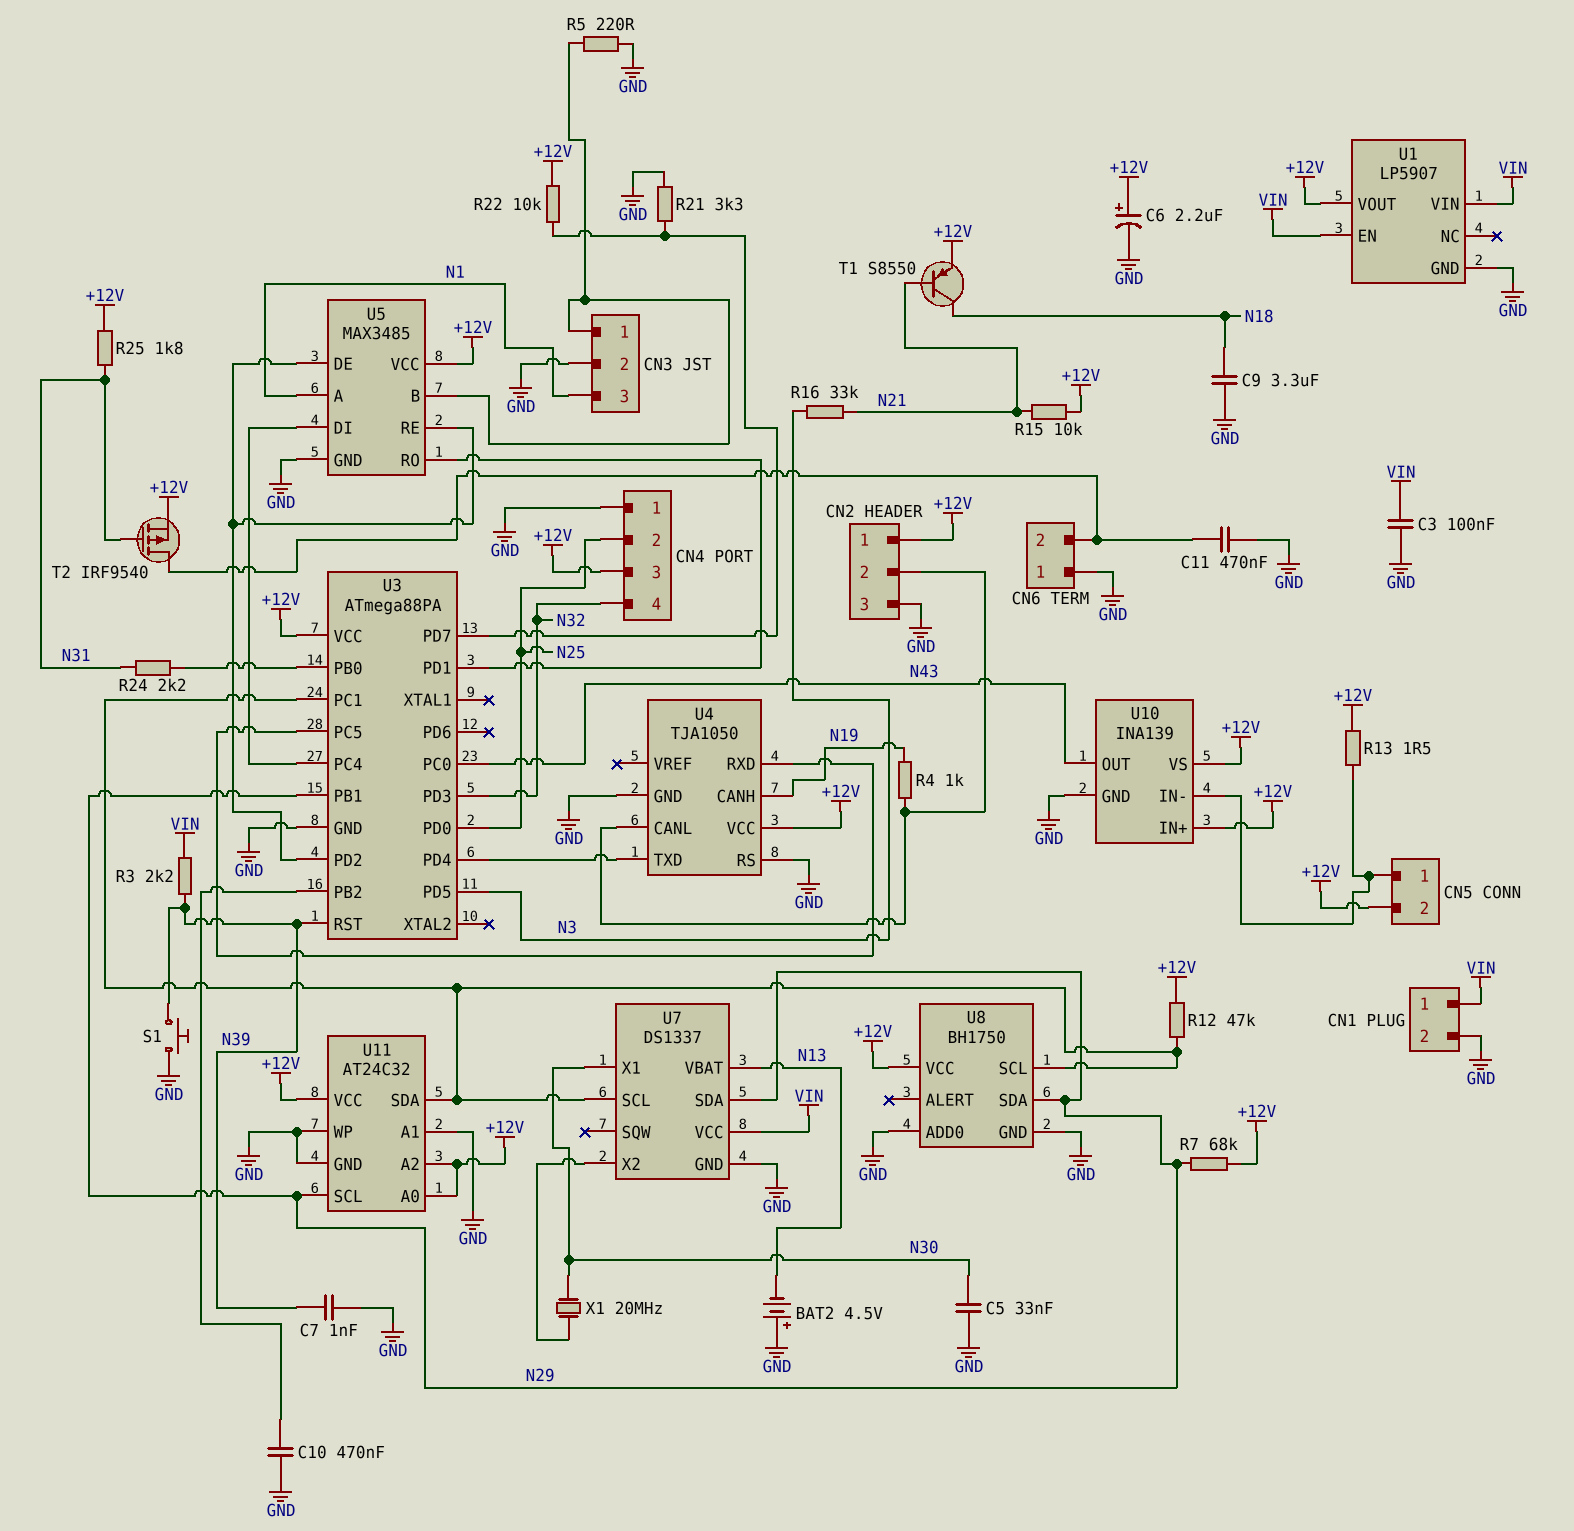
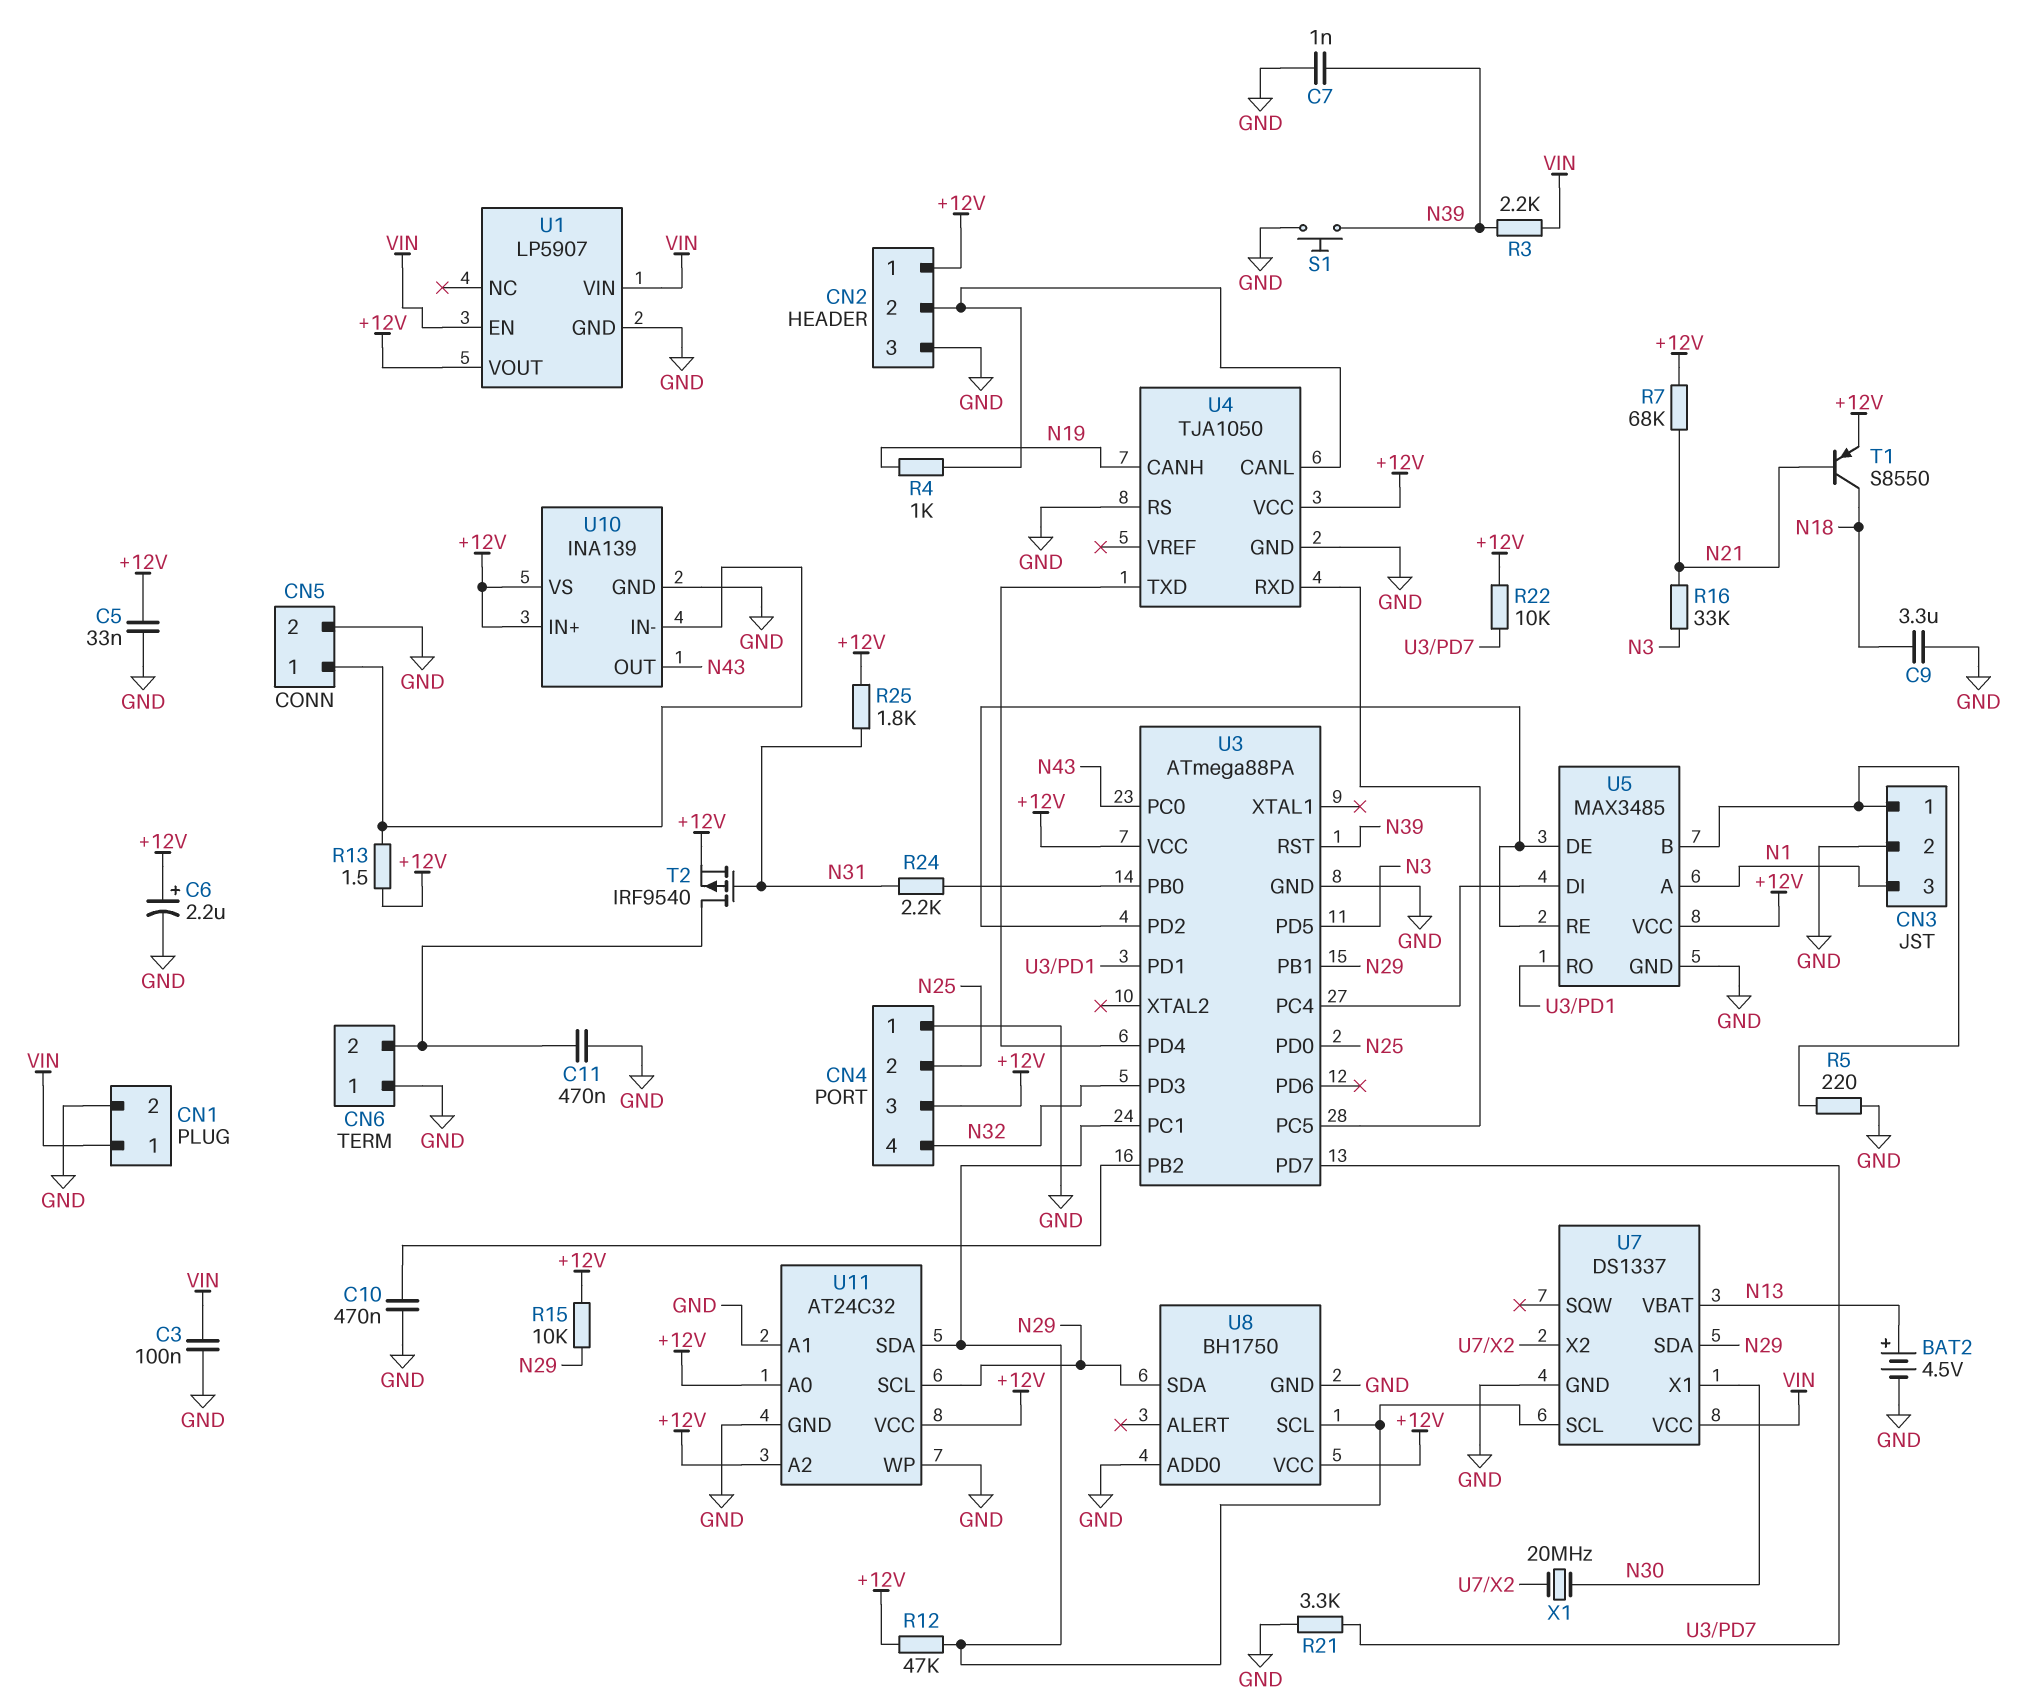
BAT2: 4.5V (plus GND, minus N13) -> 4.5V (plus N13, minus GND)
C5: 33nF (GND, N30) -> 33nF (+12V, GND)
CN5 pin 2: +12V -> GND
R7: 68k (+12V, N29) -> 68k (+12V, N21)
R15: 10k (+12V, N21) -> 10k (+12V, N29)

